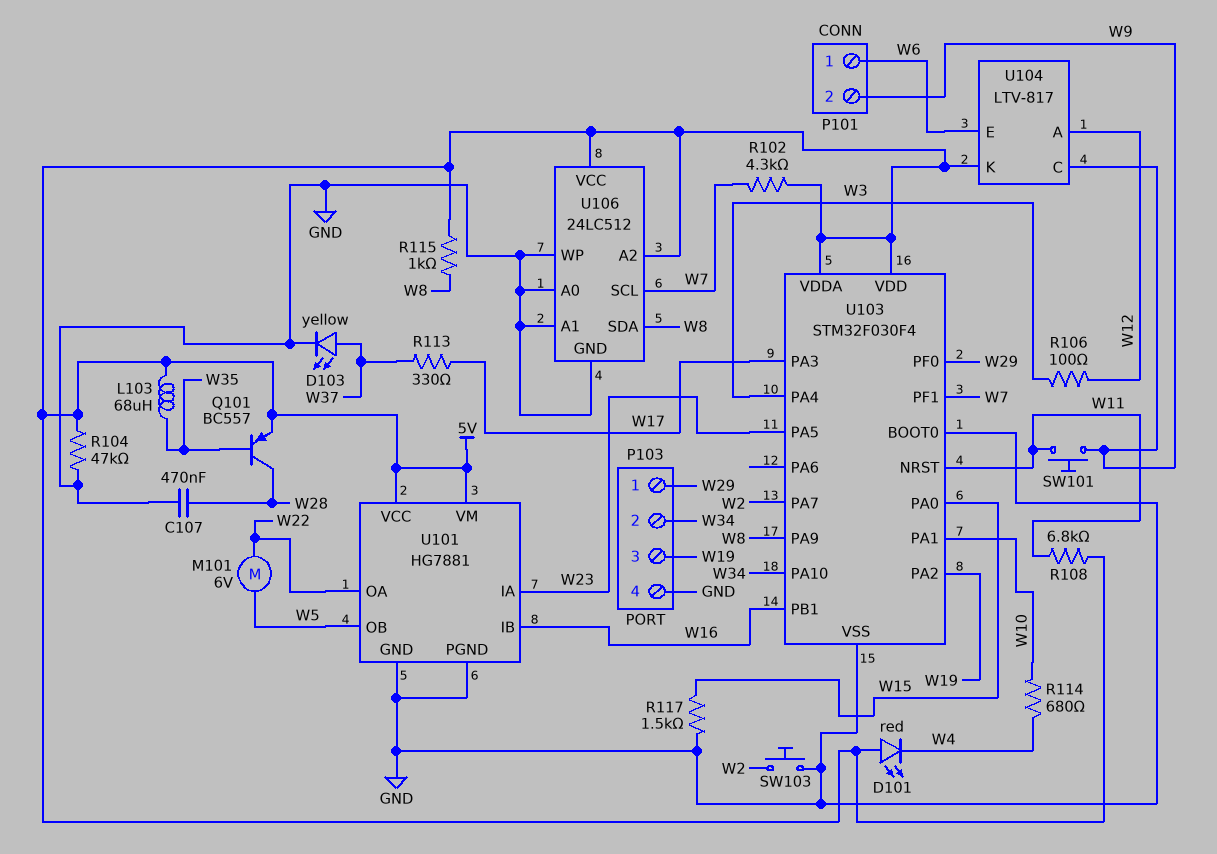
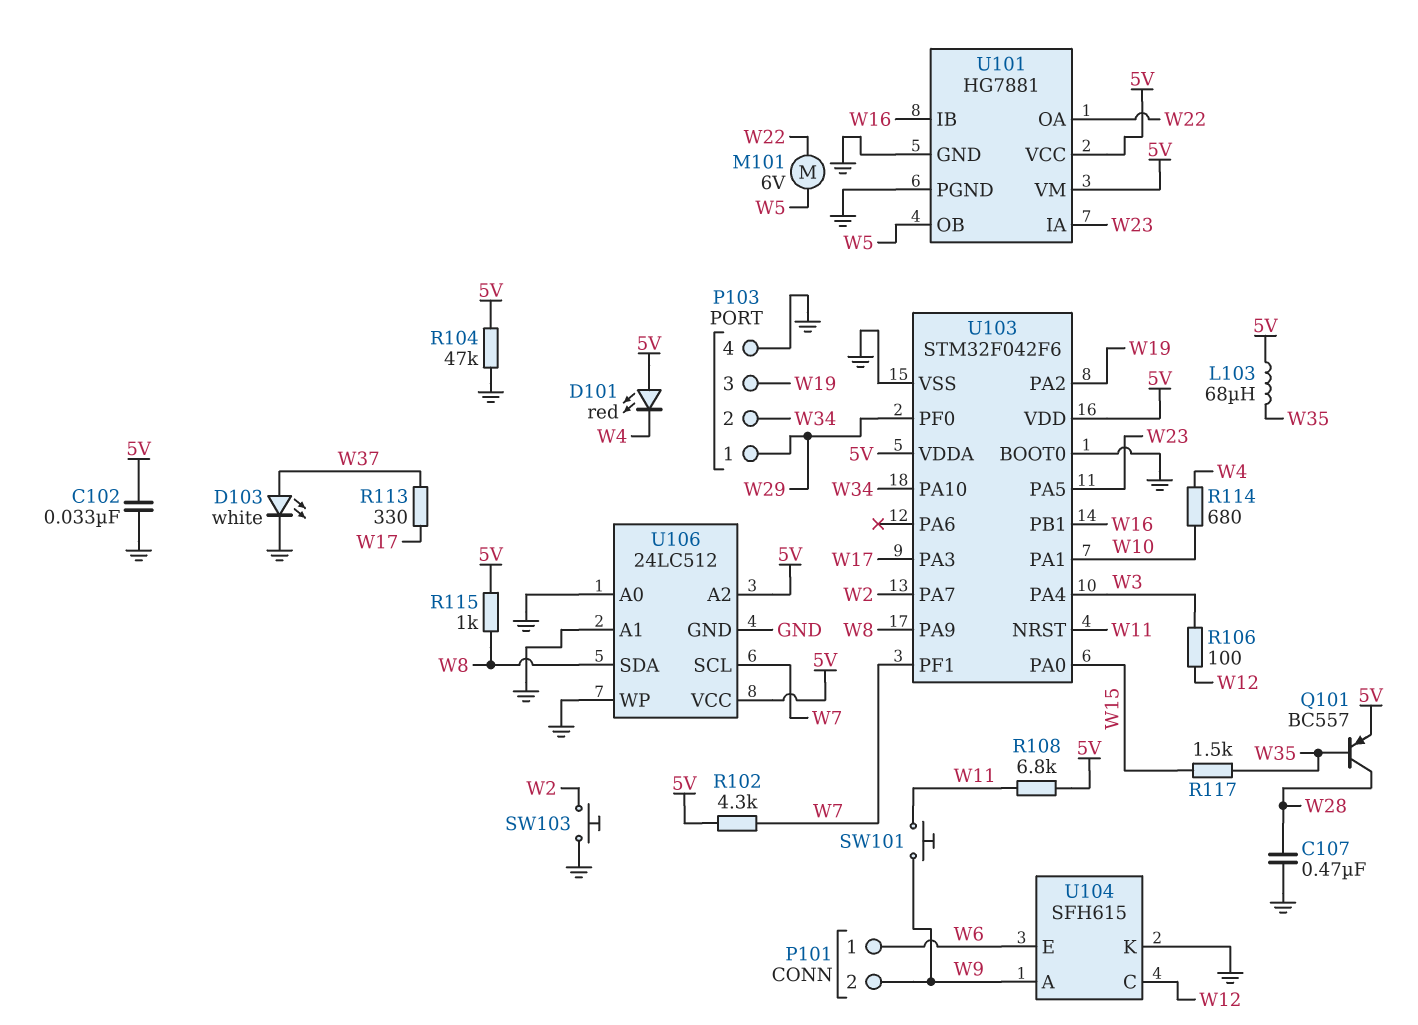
C102: none -> 33nF (5V, GND)
D103: LED yellow (A W37, K GND) -> LED white (A W37, K GND)
R117: 1.5k (GND, W15) -> 1.5k (W15, W35)
U103: STM32F030F4 -> STM32F042F6
U104: LTV-817 -> SFH615
U104 pin A: W12 -> W9
U104 pin C: W9 -> W12
U104 pin K: 5V -> GND

